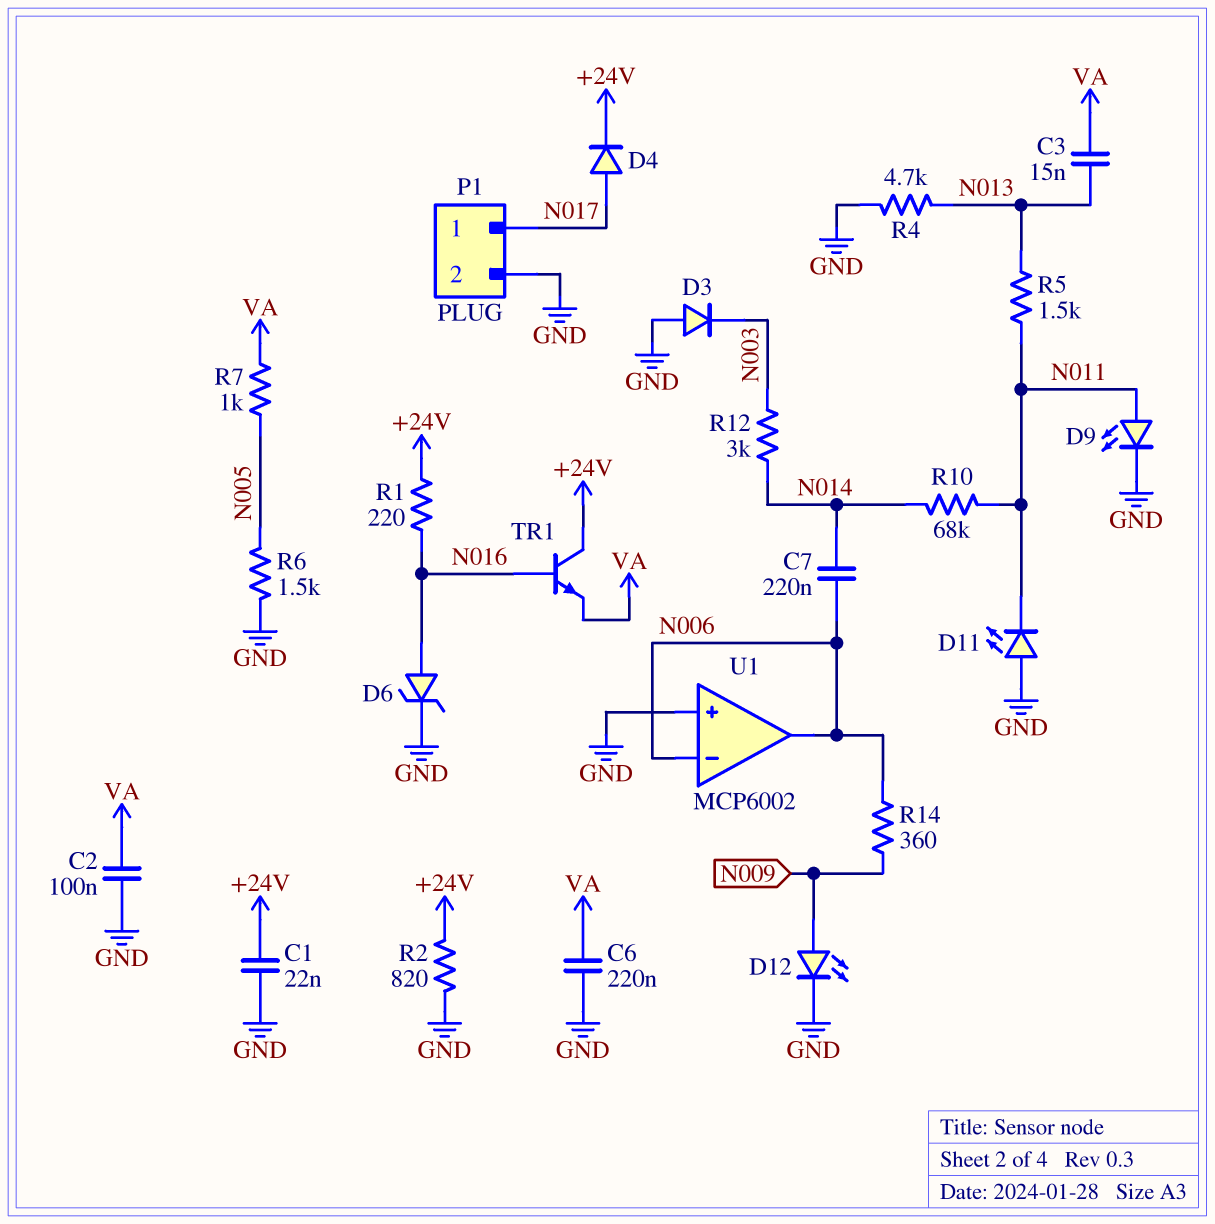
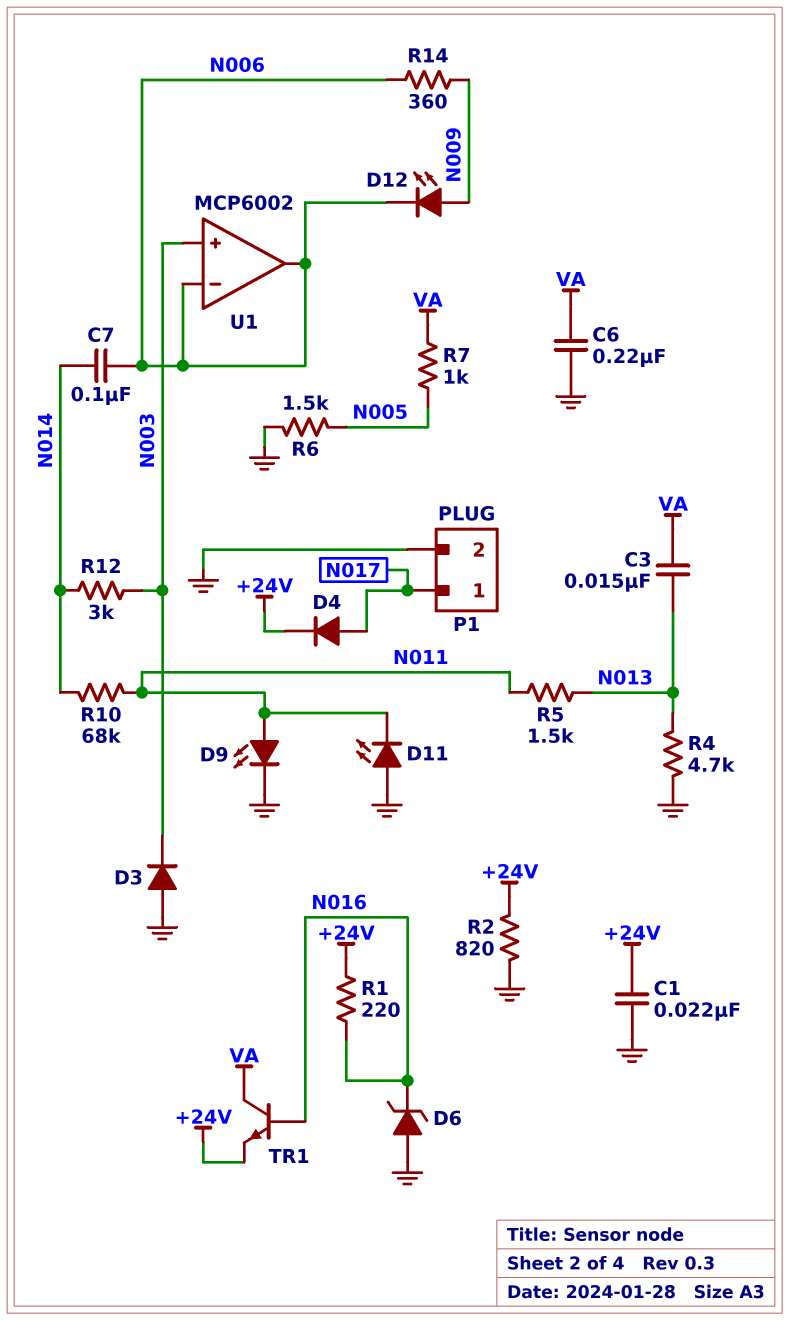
C2: 100nF (GND, VA) -> none
C7: 220nF (N006, N014) -> 100nF (N006, N014)
D6: zener (A N016, K GND) -> zener (A GND, K N016)
D12: LED (A N009, K GND) -> LED (A N009, K N006)
TR1: NPN (B N016, C +24V, E VA) -> NPN (B N016, C VA, E +24V)
U1 pin in+: GND -> N003

